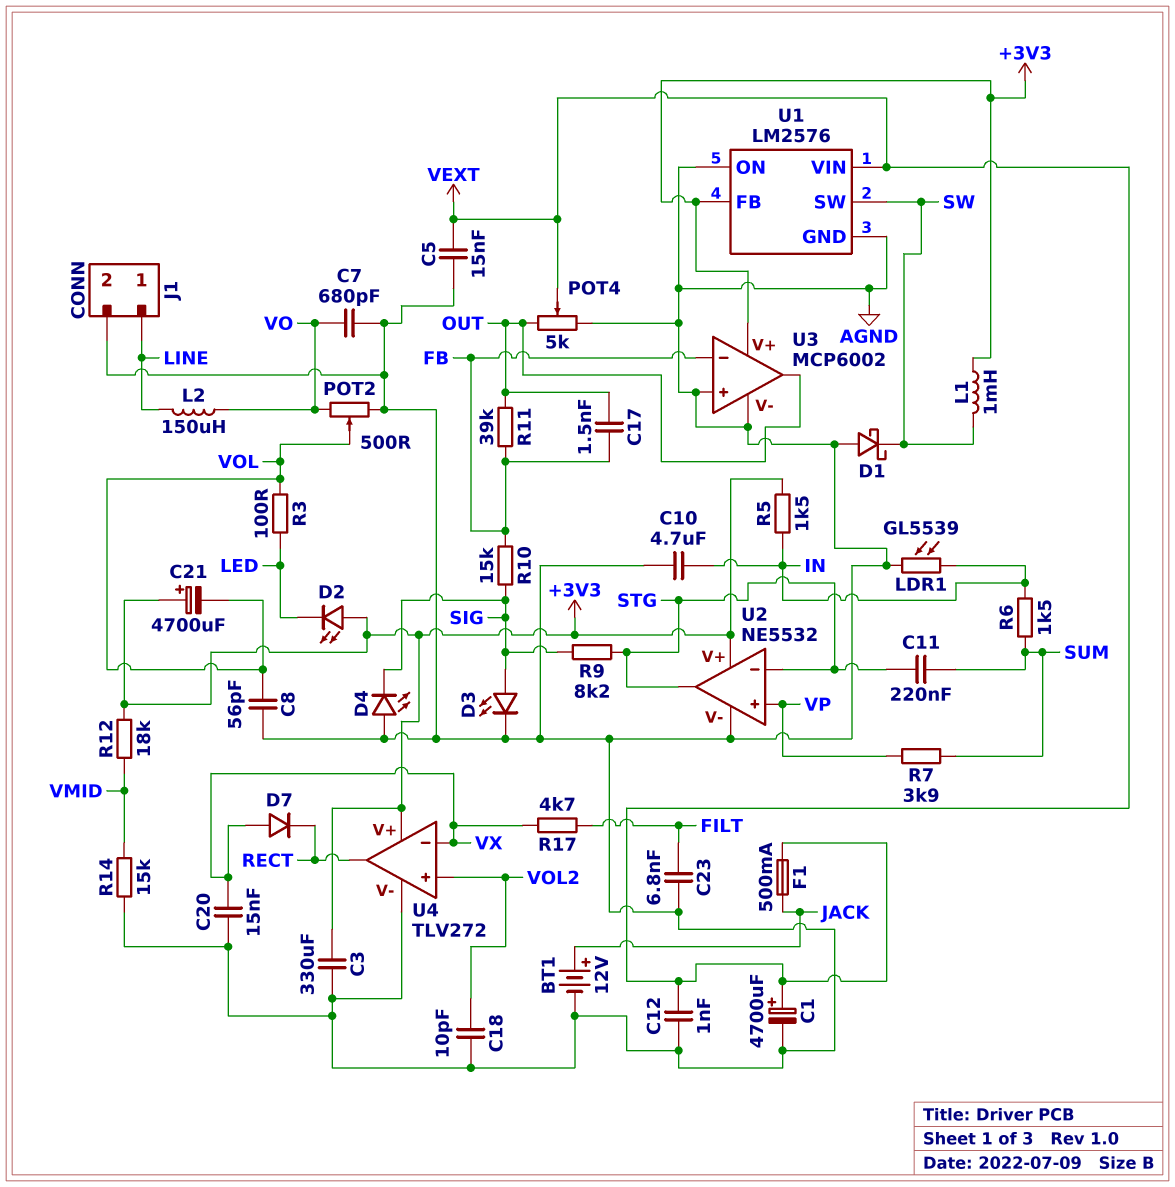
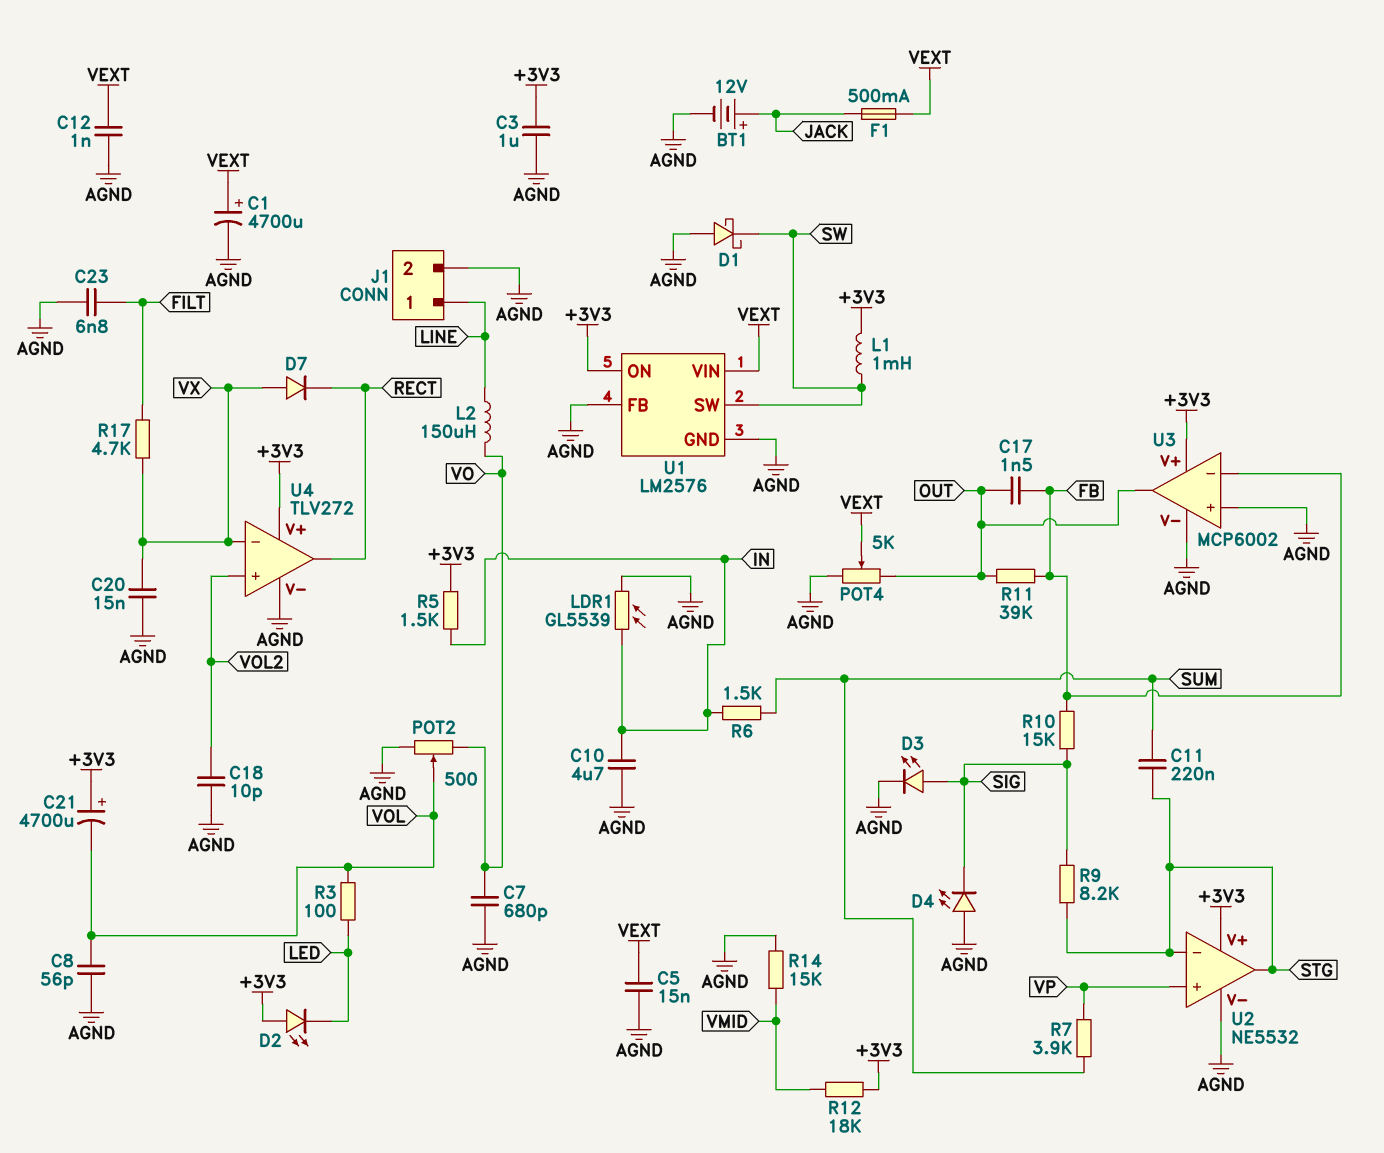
C3: 330uF (+3V3, AGND) -> 1uF (+3V3, AGND)
U1 pin FB: +3V3 -> AGND
U1 pin ON: AGND -> +3V3

